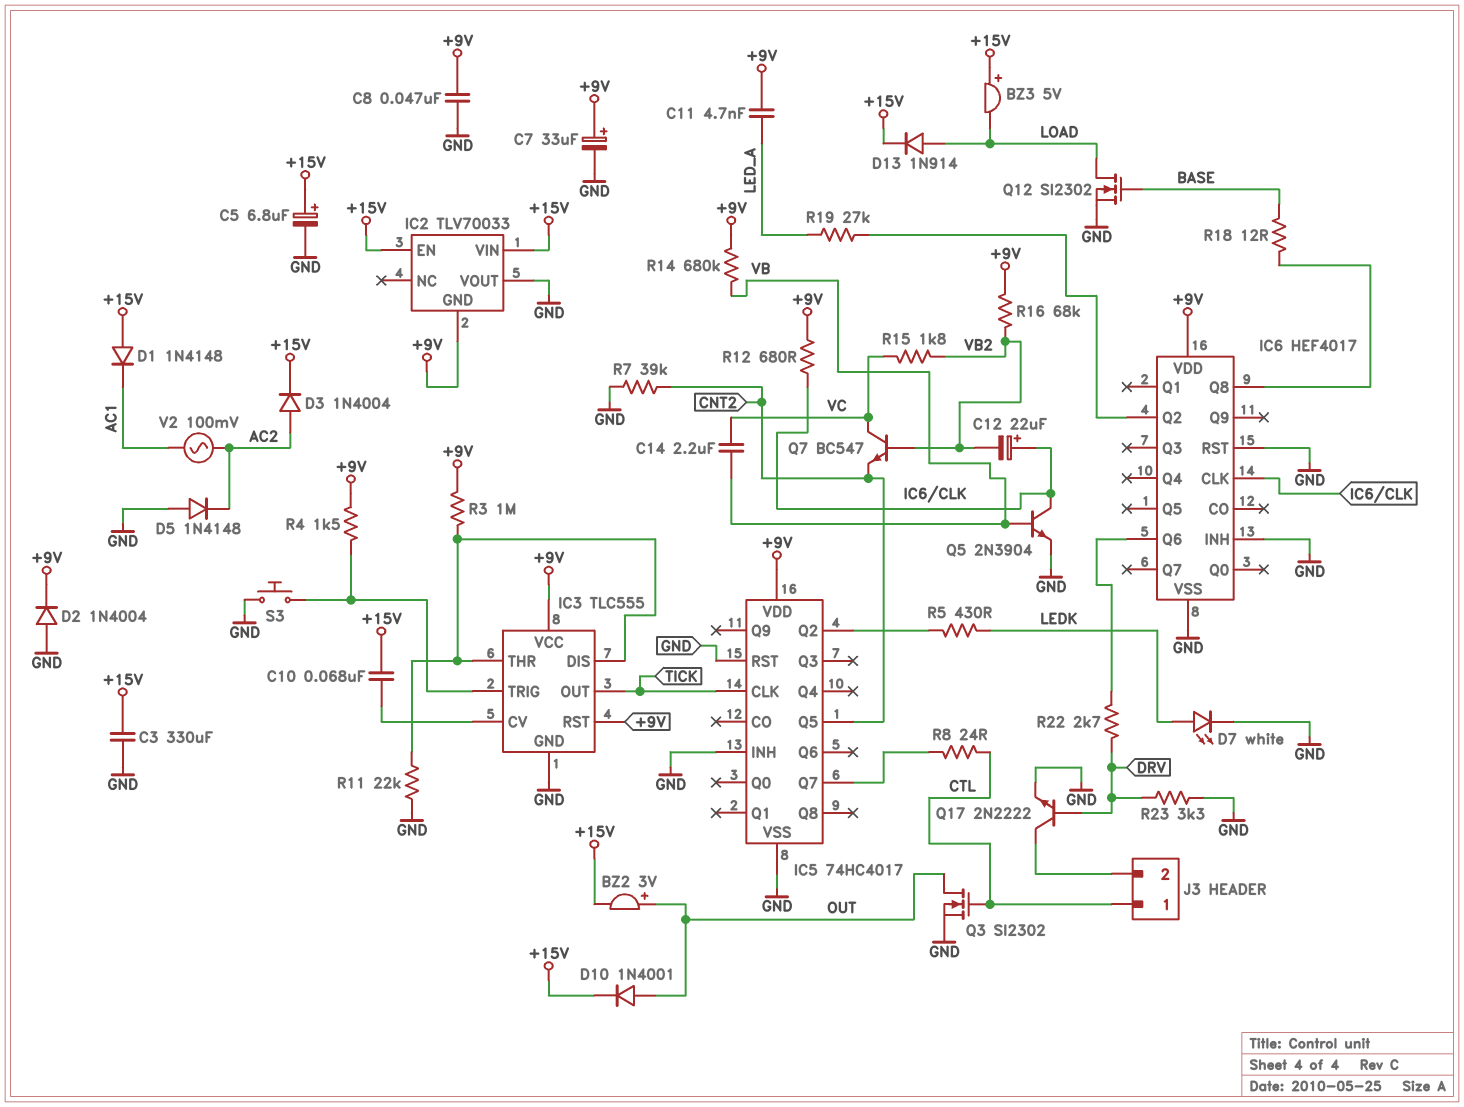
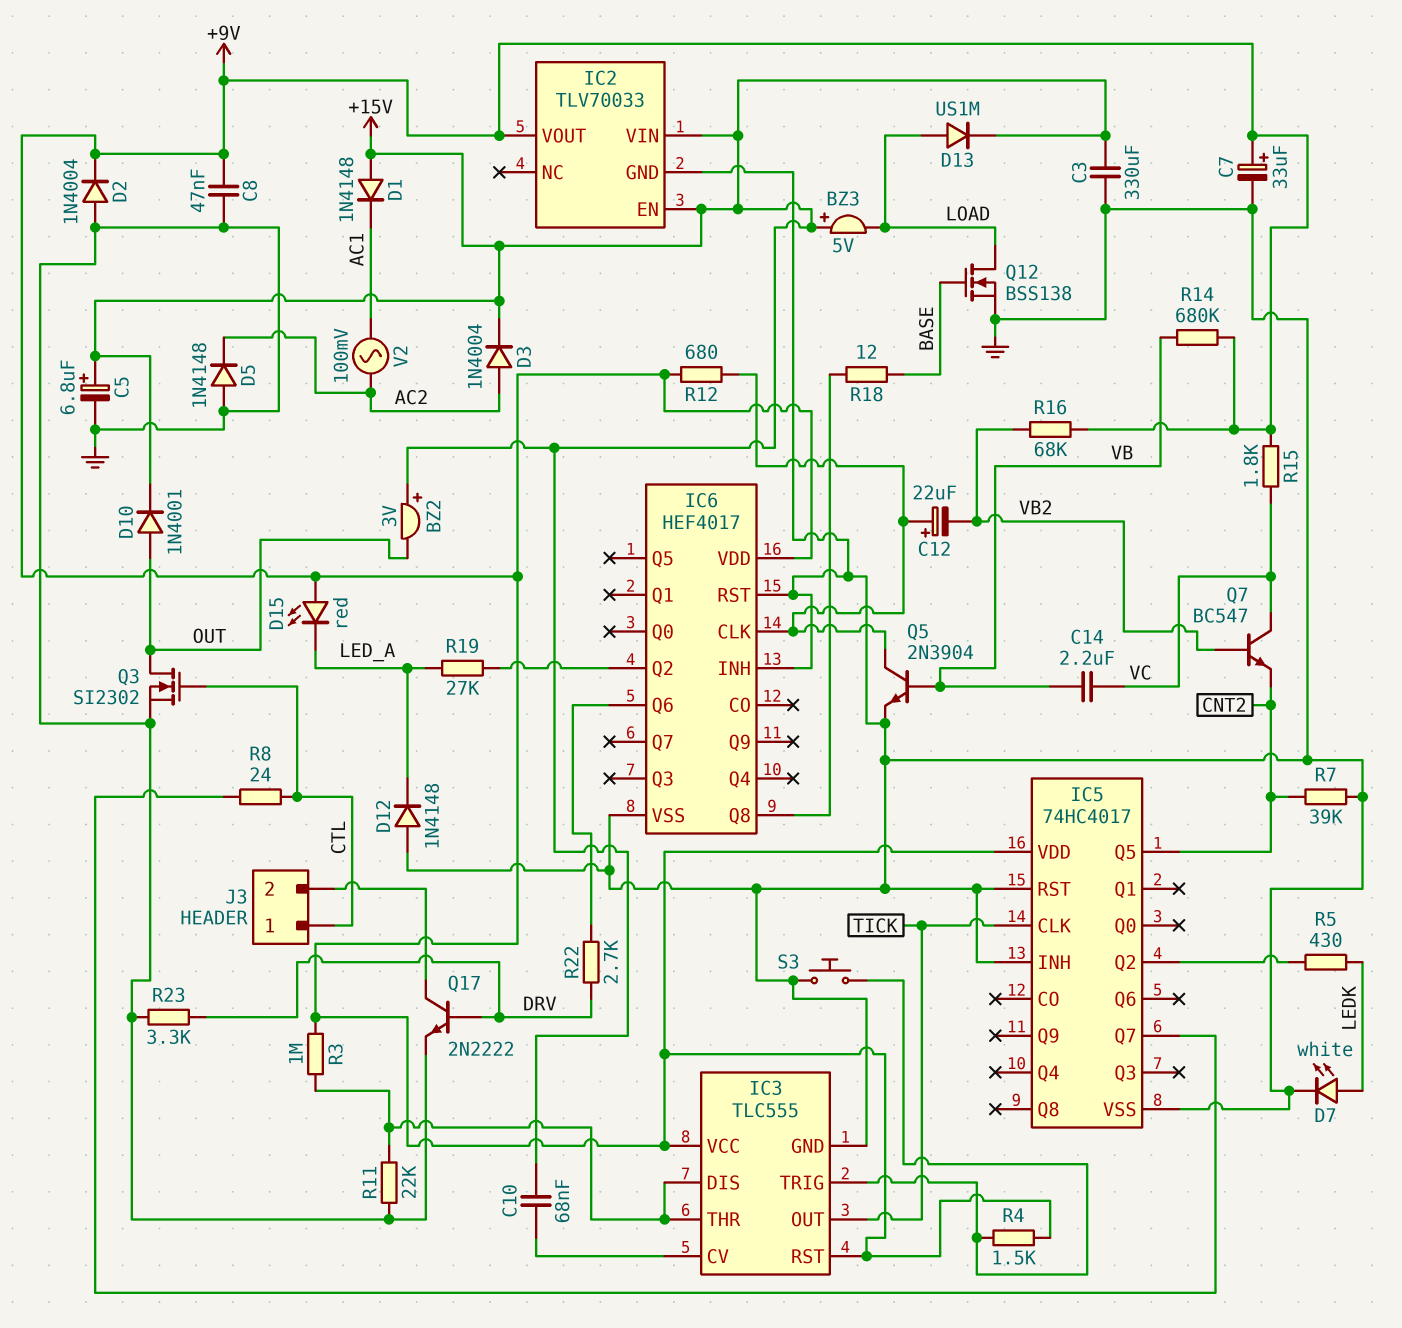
BZ2: buzzer 3V (plus OUT, minus +15V) -> buzzer 3V (plus +15V, minus OUT)
C11: 4.7nF (+9V, LED_A) -> none
D12: none -> diode 1N4148 (A GND, K LED_A)
D13: diode 1N914 (A LOAD, K +15V) -> diode US1M (A LOAD, K +15V)
D15: none -> LED red (A +9V, K LED_A)
IC2 pin GND: +9V -> GND
IC2 pin VOUT: GND -> +9V
Q12: NMOS SI2302 (G BASE, D LOAD, S GND) -> NMOS BSS138 (G BASE, D LOAD, S GND)
R15: 1.8k (VB2, VC) -> 1.8k (+9V, VC)

